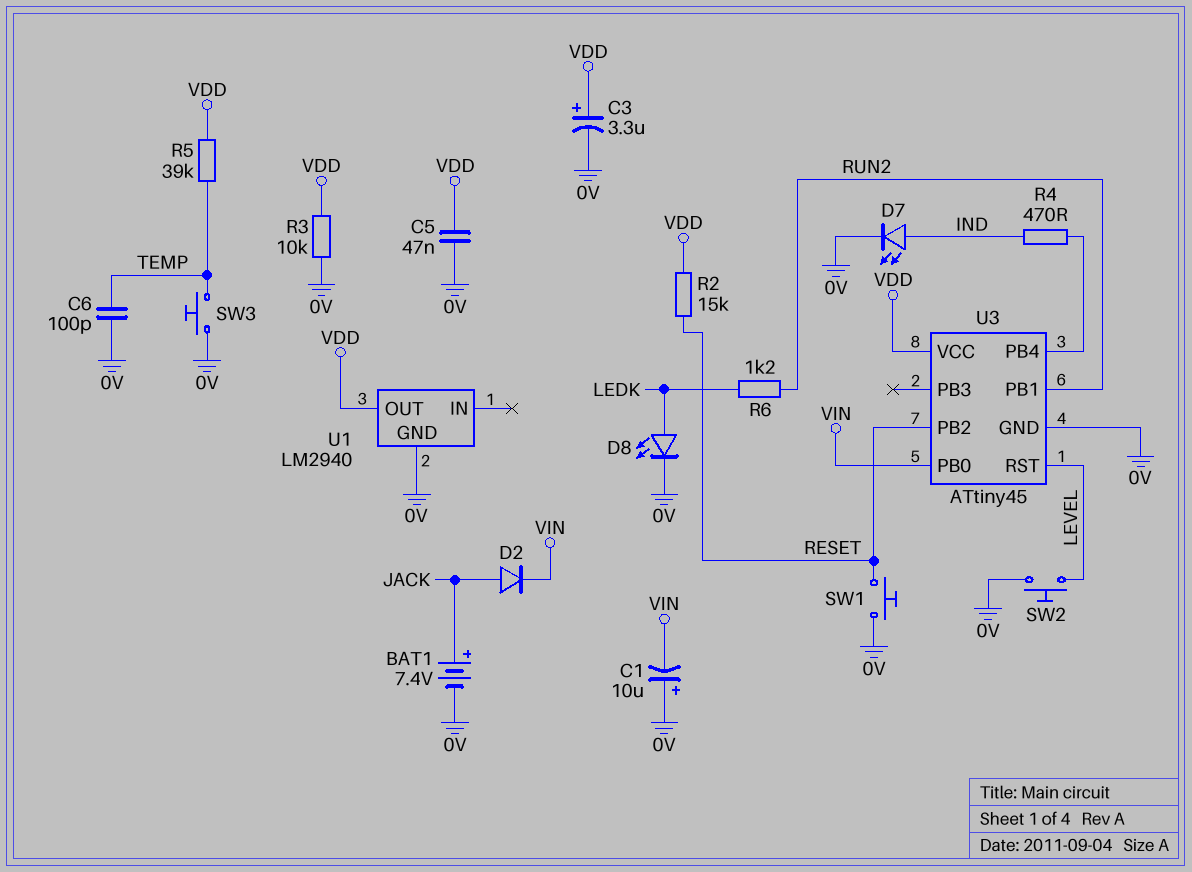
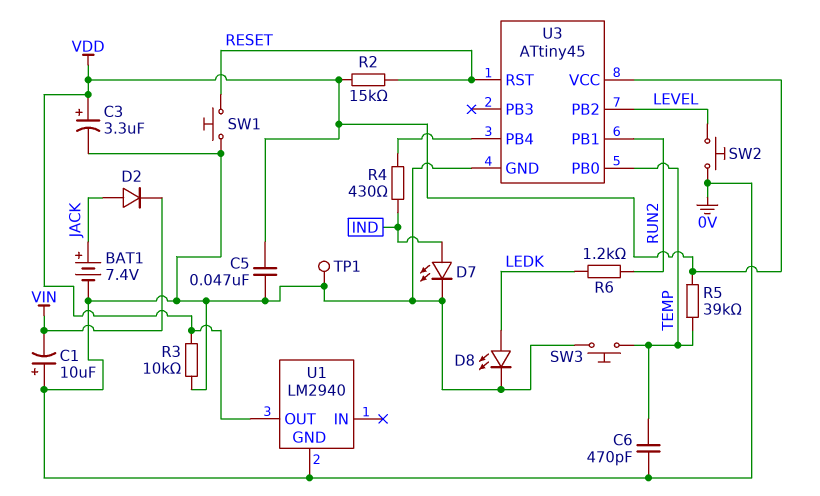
C6: 100pF (0V, TEMP) -> 470pF (0V, TEMP)
R4: 470 (IND, U3/PB4) -> 430 (IND, U3/PB4)
TP1: none -> test point (0V)
U3 pin PB0: VIN -> TEMP
U3 pin PB2: RESET -> LEVEL
U3 pin RST: LEVEL -> RESET

